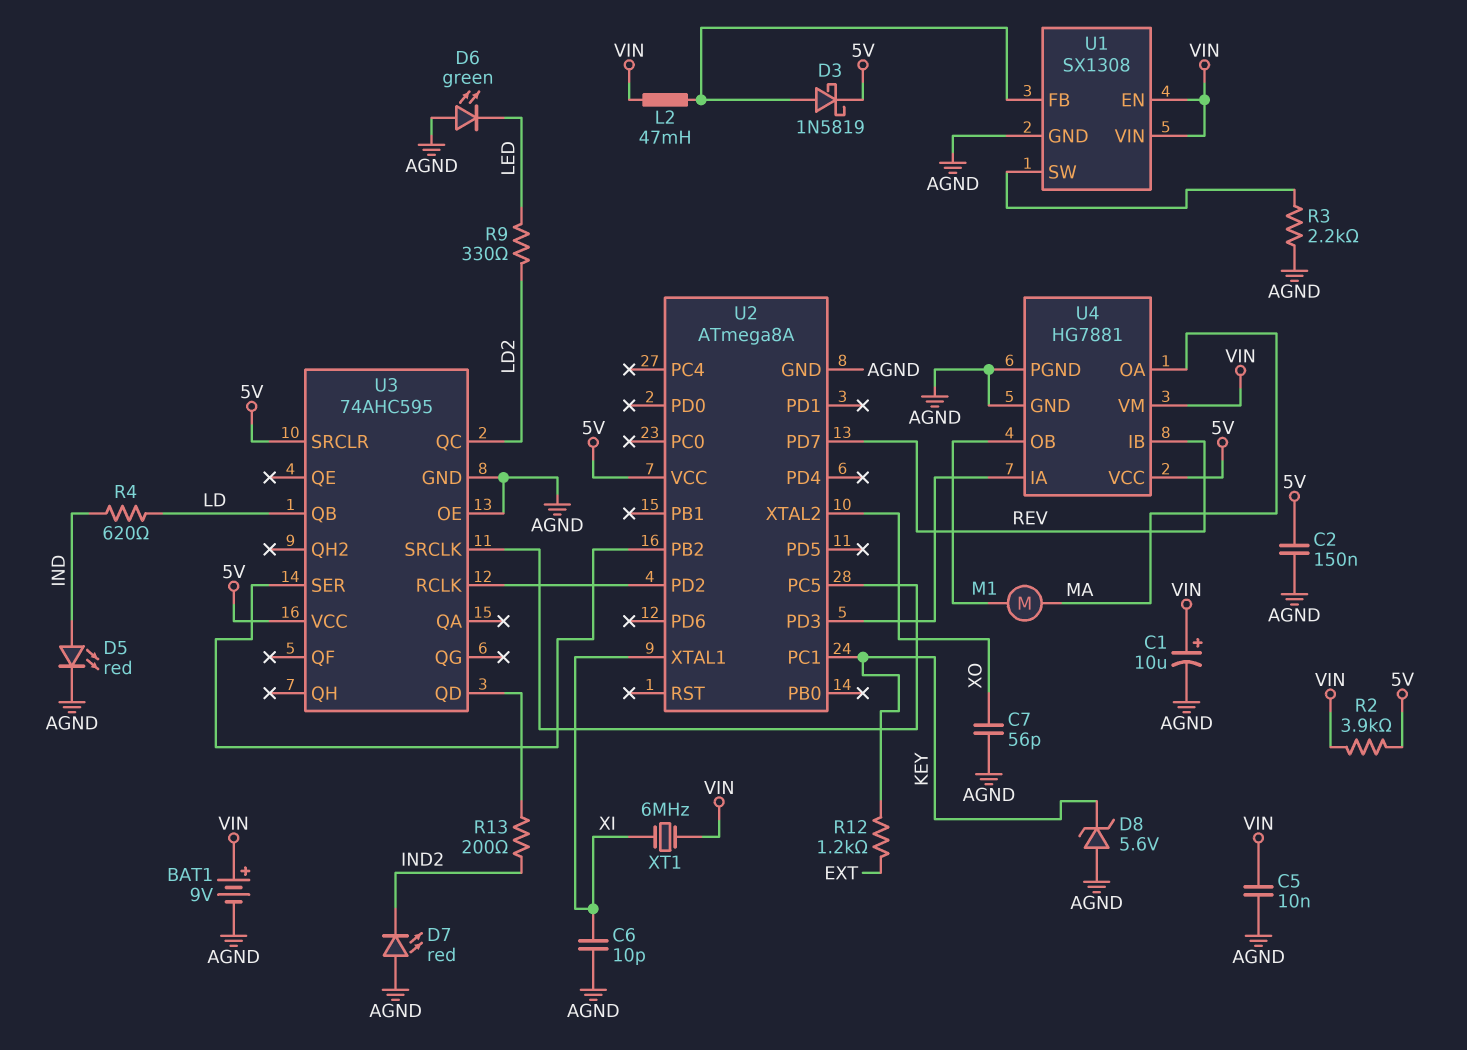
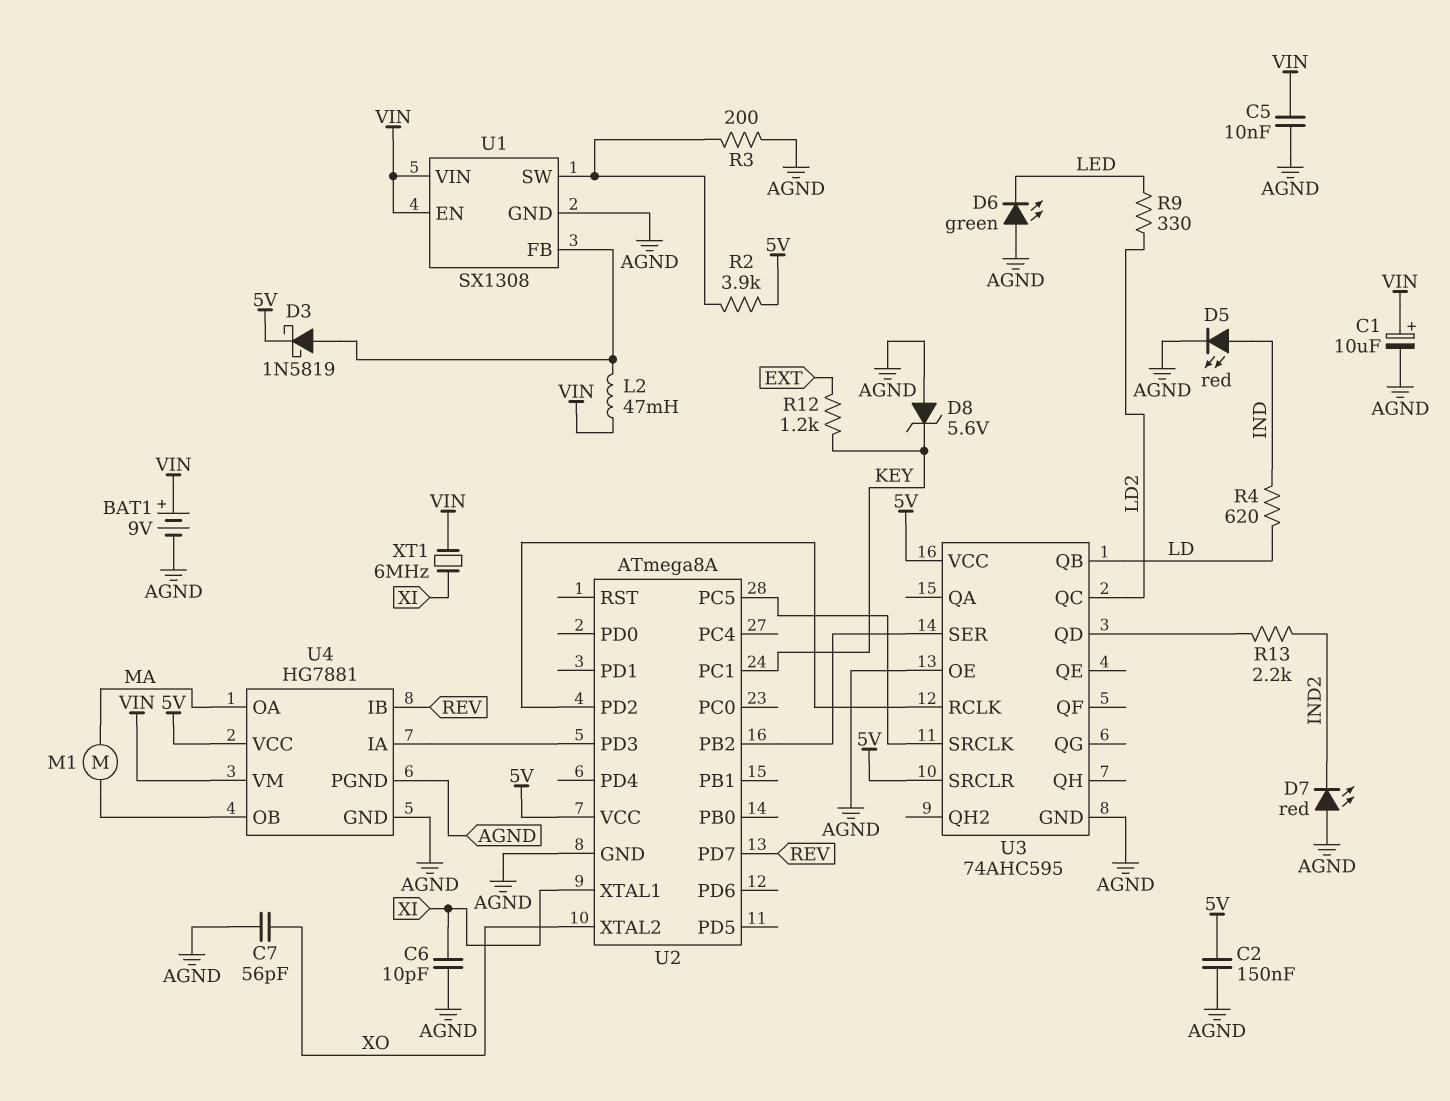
R2: 3.9k (5V, VIN) -> 3.9k (5V, U1/SW)
R3: 2.2k (AGND, U1/SW) -> 200 (AGND, U1/SW)
R13: 200 (IND2, U3/QD) -> 2.2k (IND2, U3/QD)

